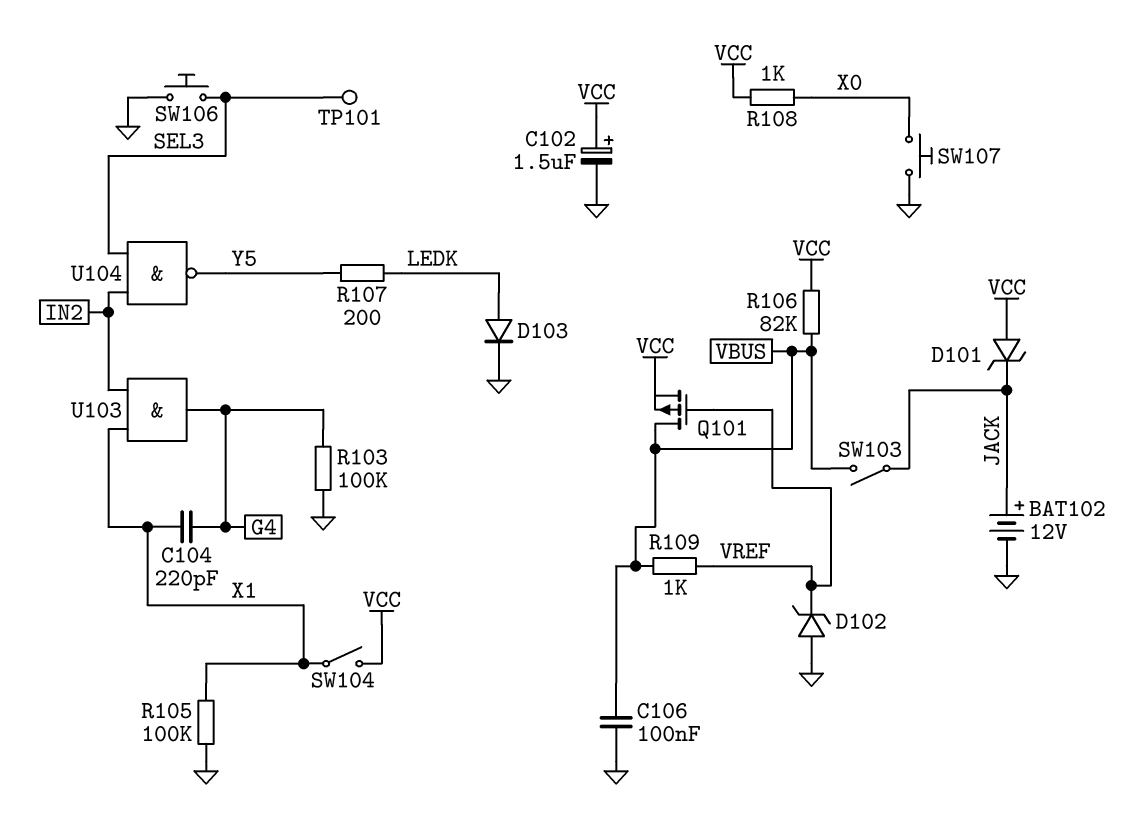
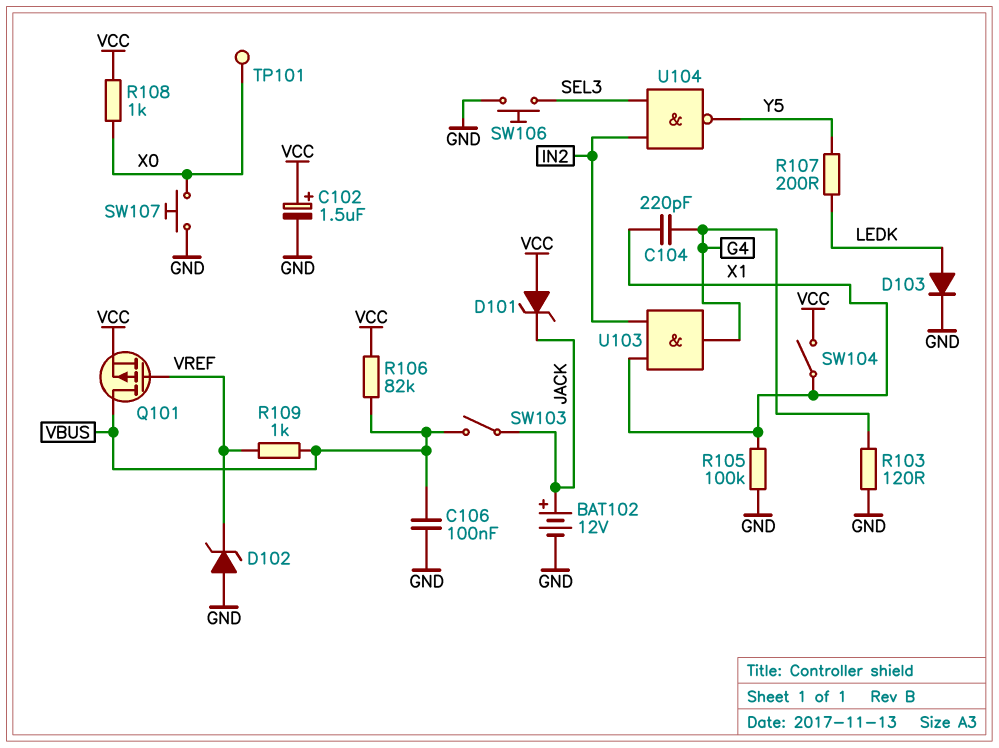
R103: 100k (G4, GND) -> 120 (G4, GND)
TP101: test point (SEL3) -> test point (X0)

